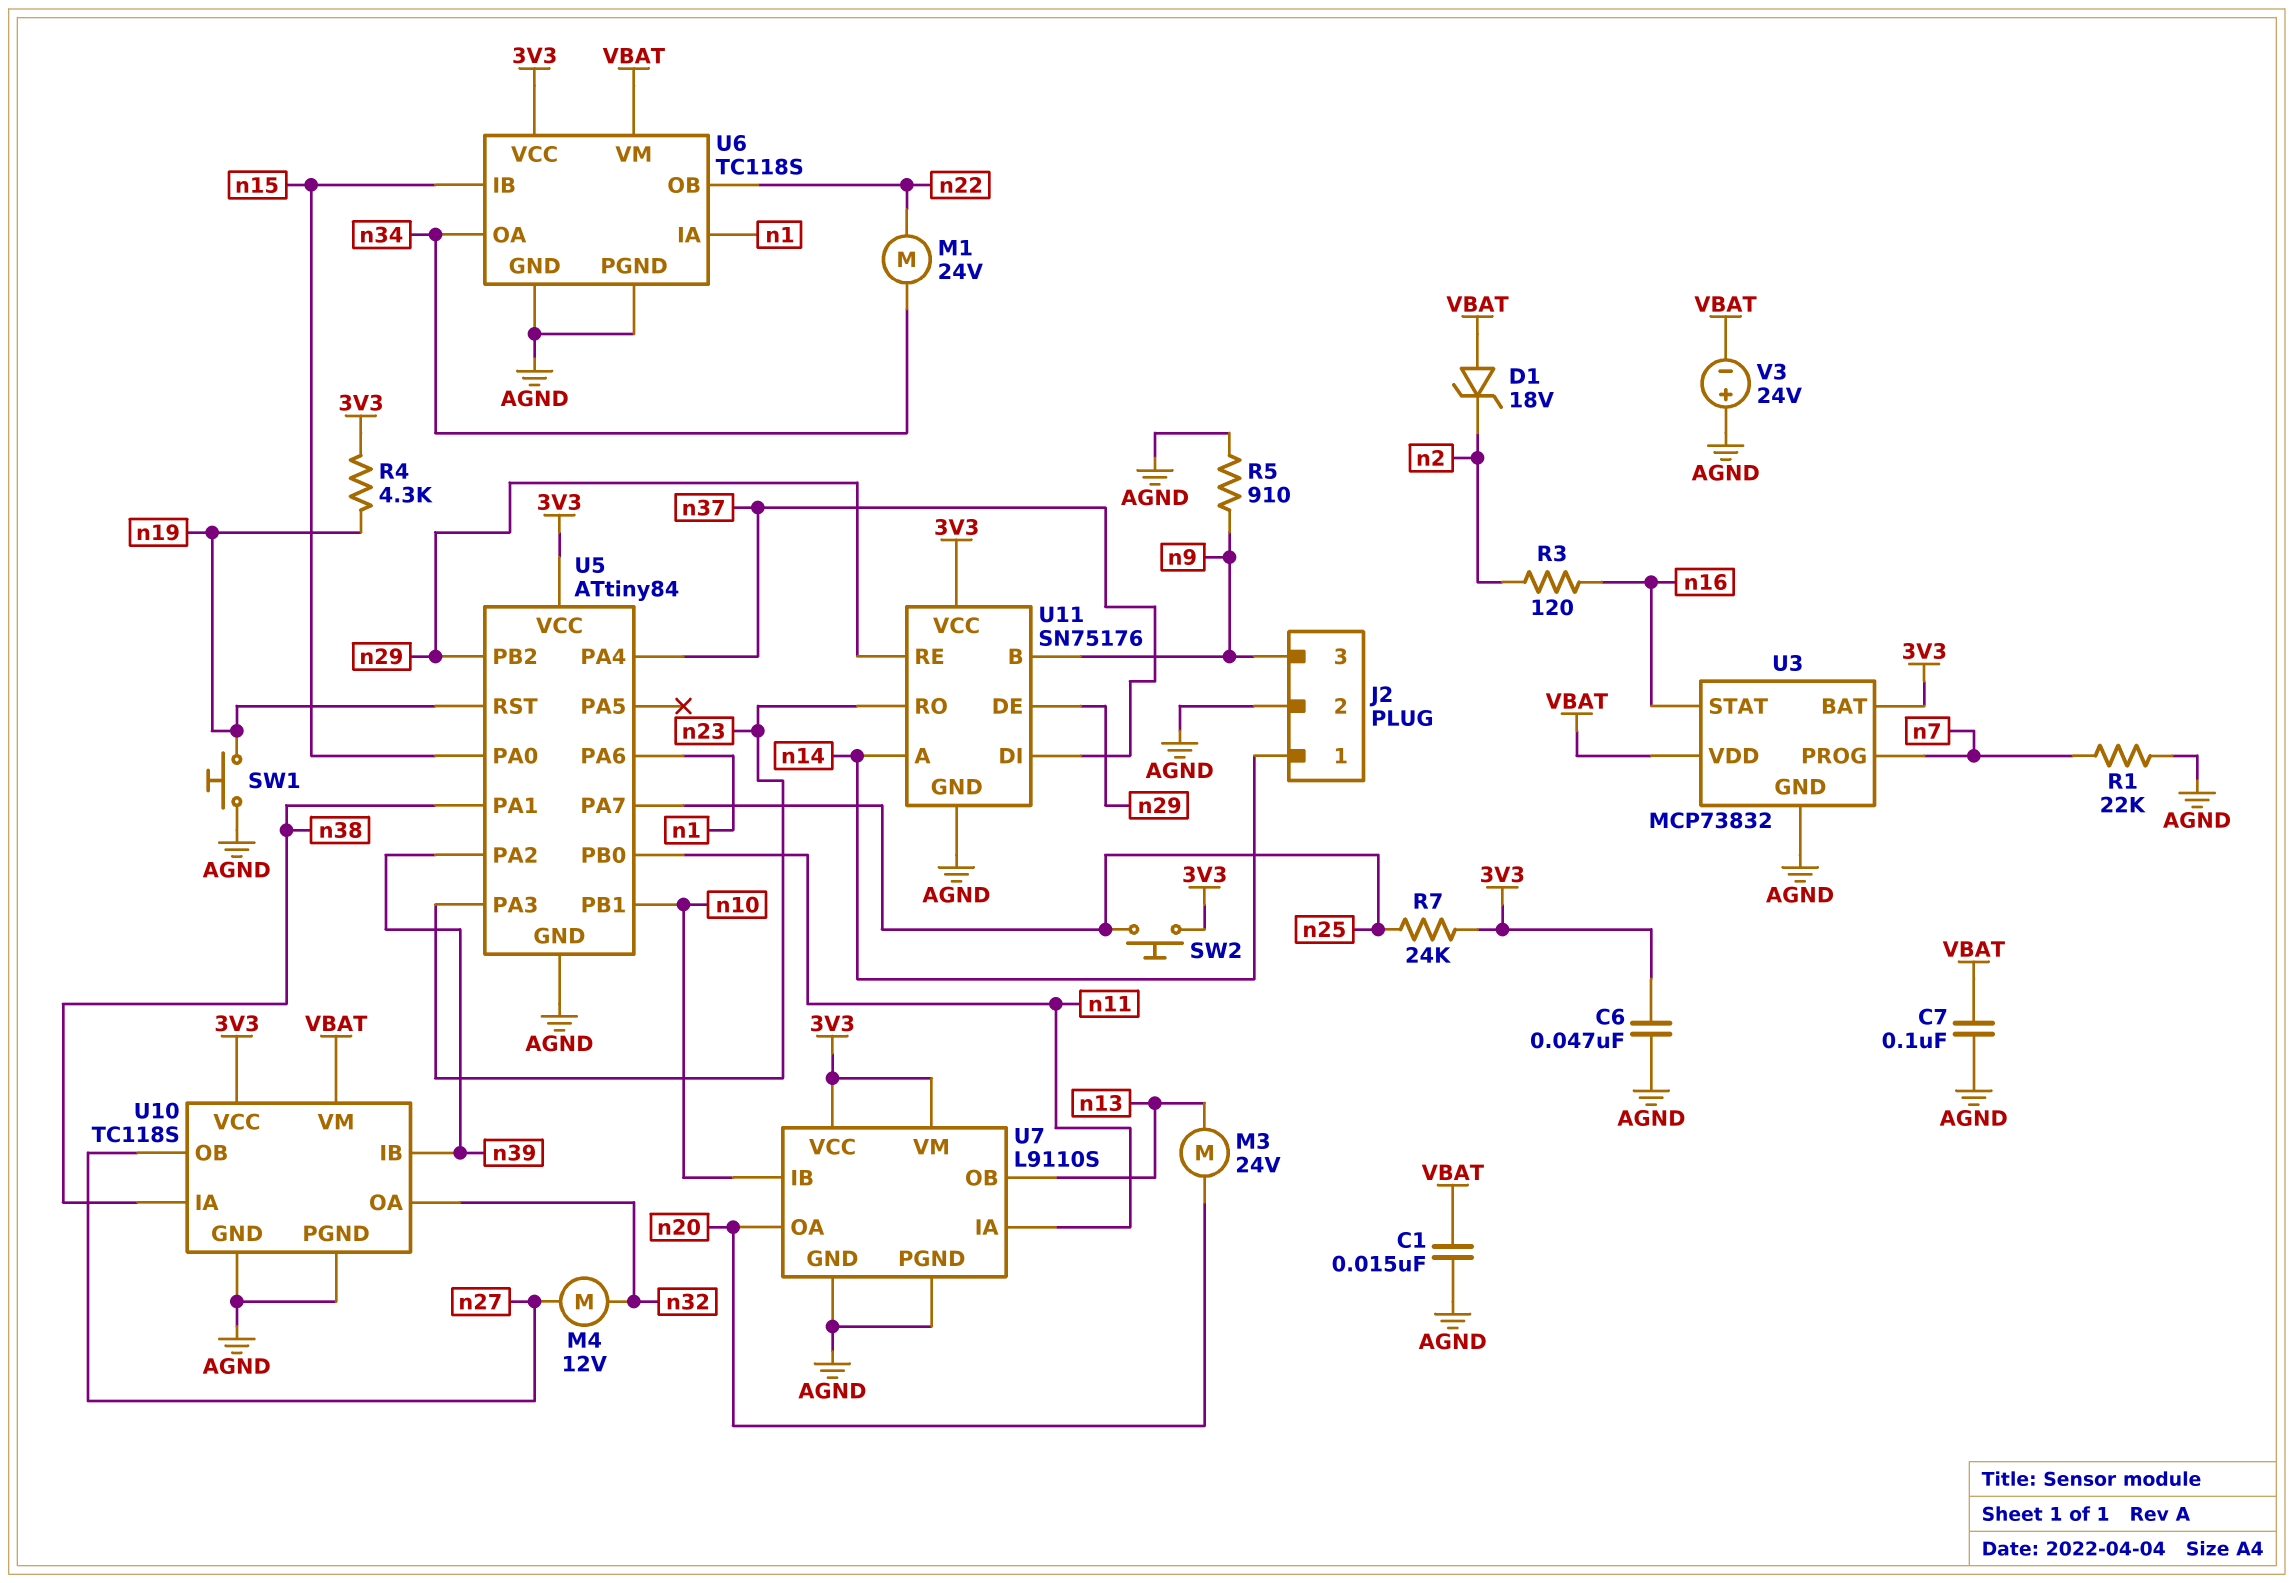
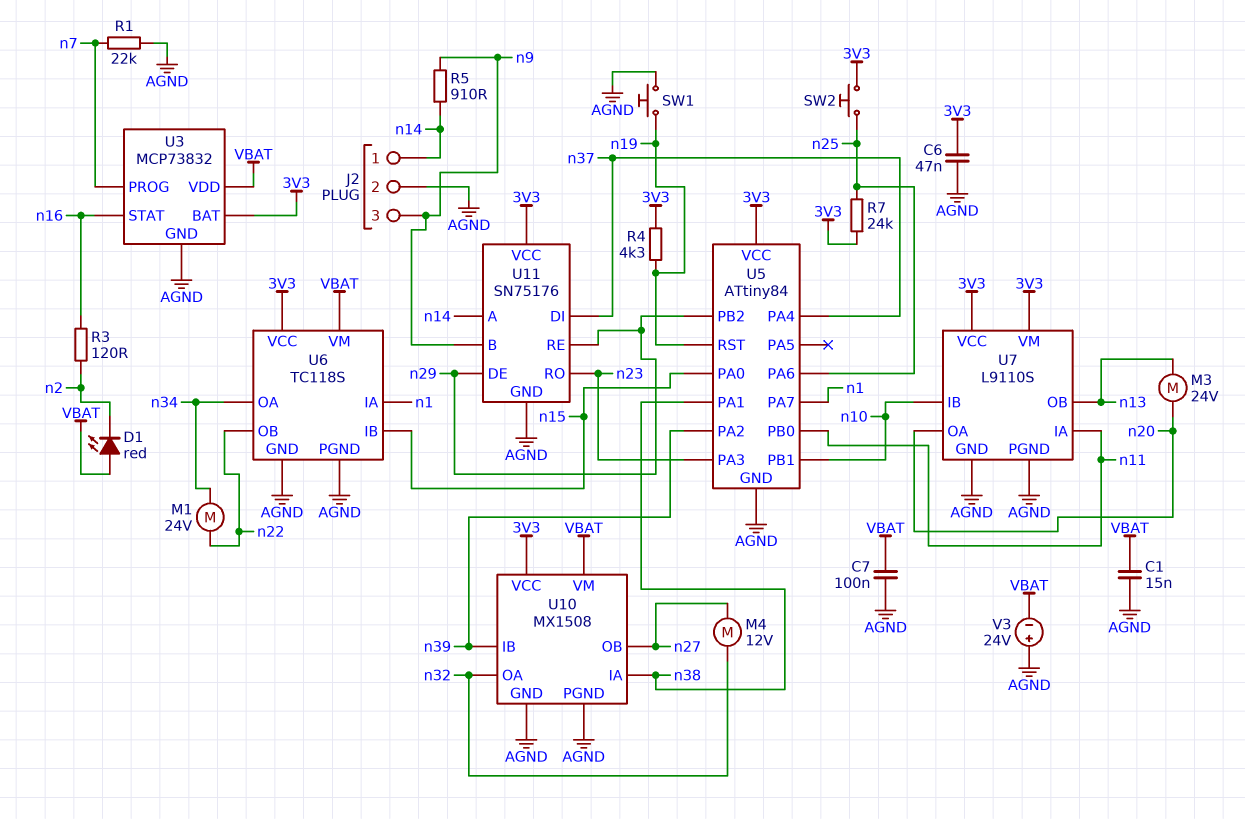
D1: zener 18V (A VBAT, K n2) -> LED red (A VBAT, K n2)
R5: 910 (AGND, n9) -> 910 (n9, n14)
U5 pin PA6: n1 -> n25
U5 pin PA7: n25 -> n1
U10: TC118S -> MX1508

